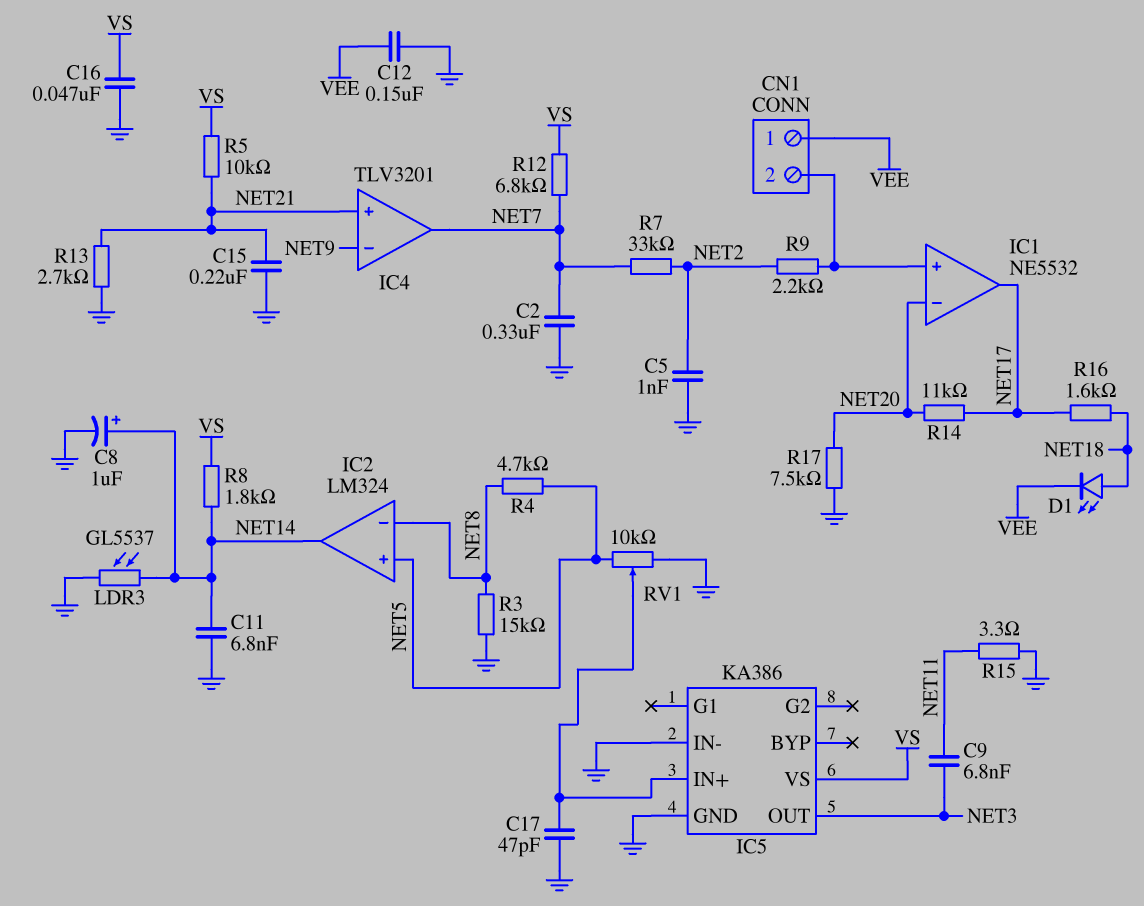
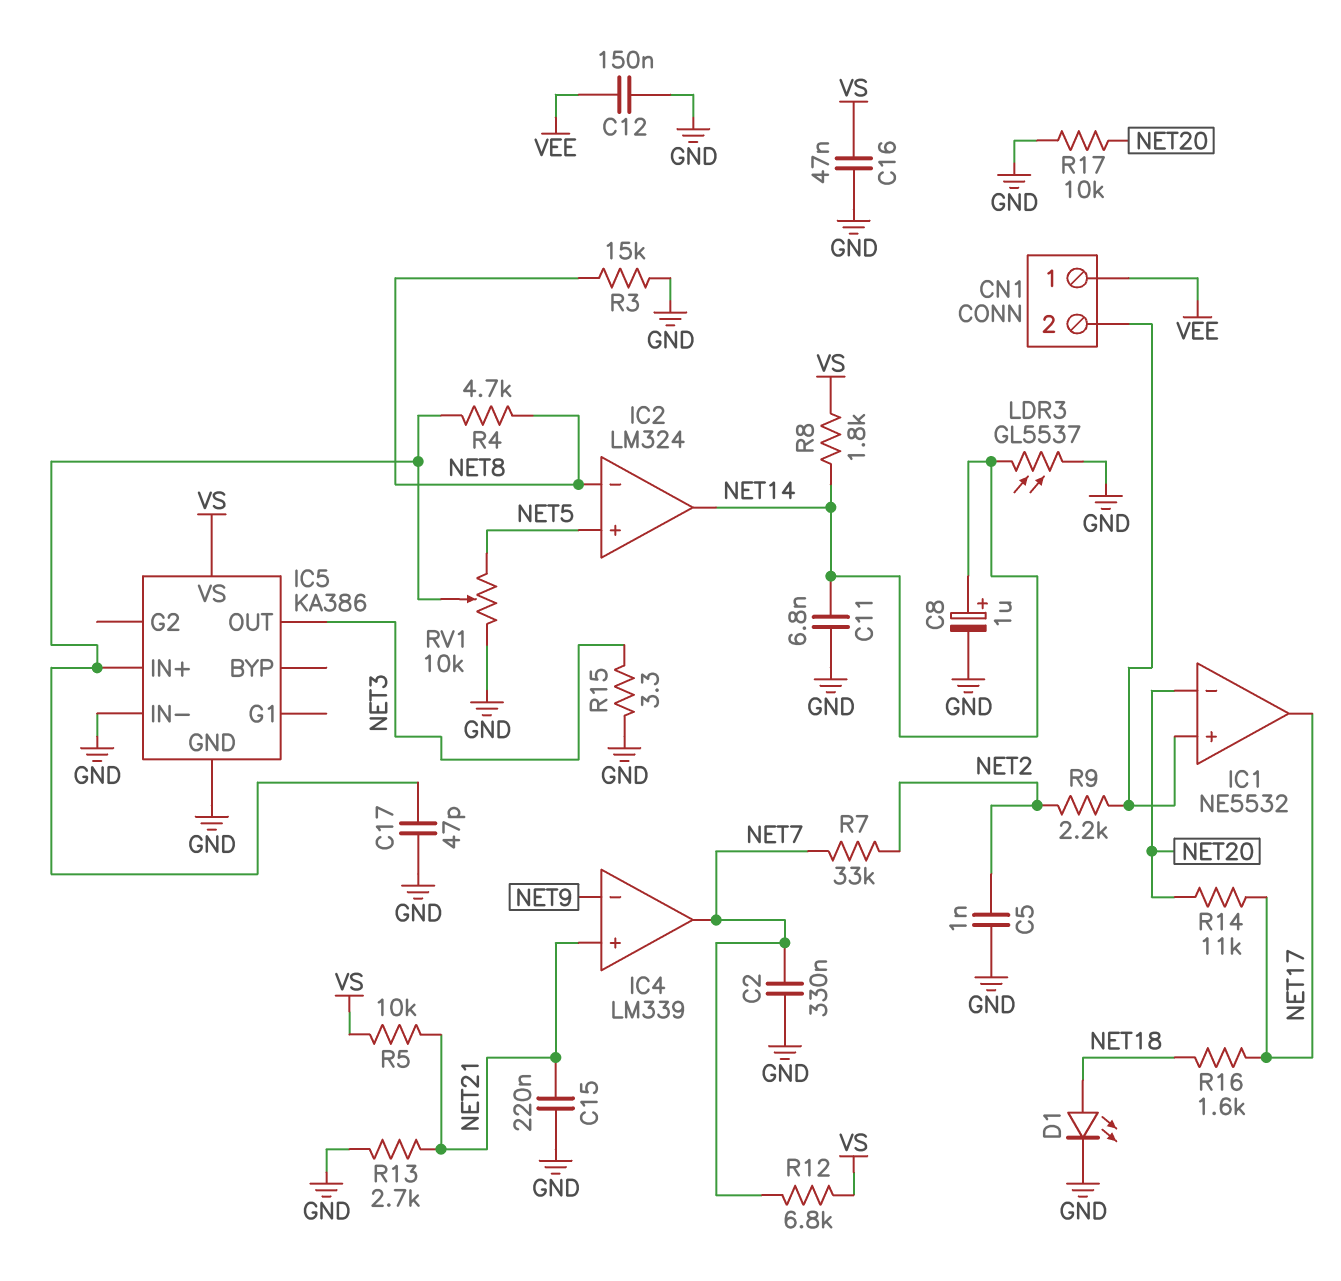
C9: 6.8nF (NET3, NET11) -> none
D1: LED (A NET18, K VEE) -> LED (A NET18, K GND)
IC4: TLV3201 -> LM339
R4: 4.7k (NET5, NET8) -> 4.7k (IC5/IN+, NET8)
R15: 3.3 (GND, NET11) -> 3.3 (GND, NET3)
R17: 7.5k (GND, NET20) -> 10k (GND, NET20)

